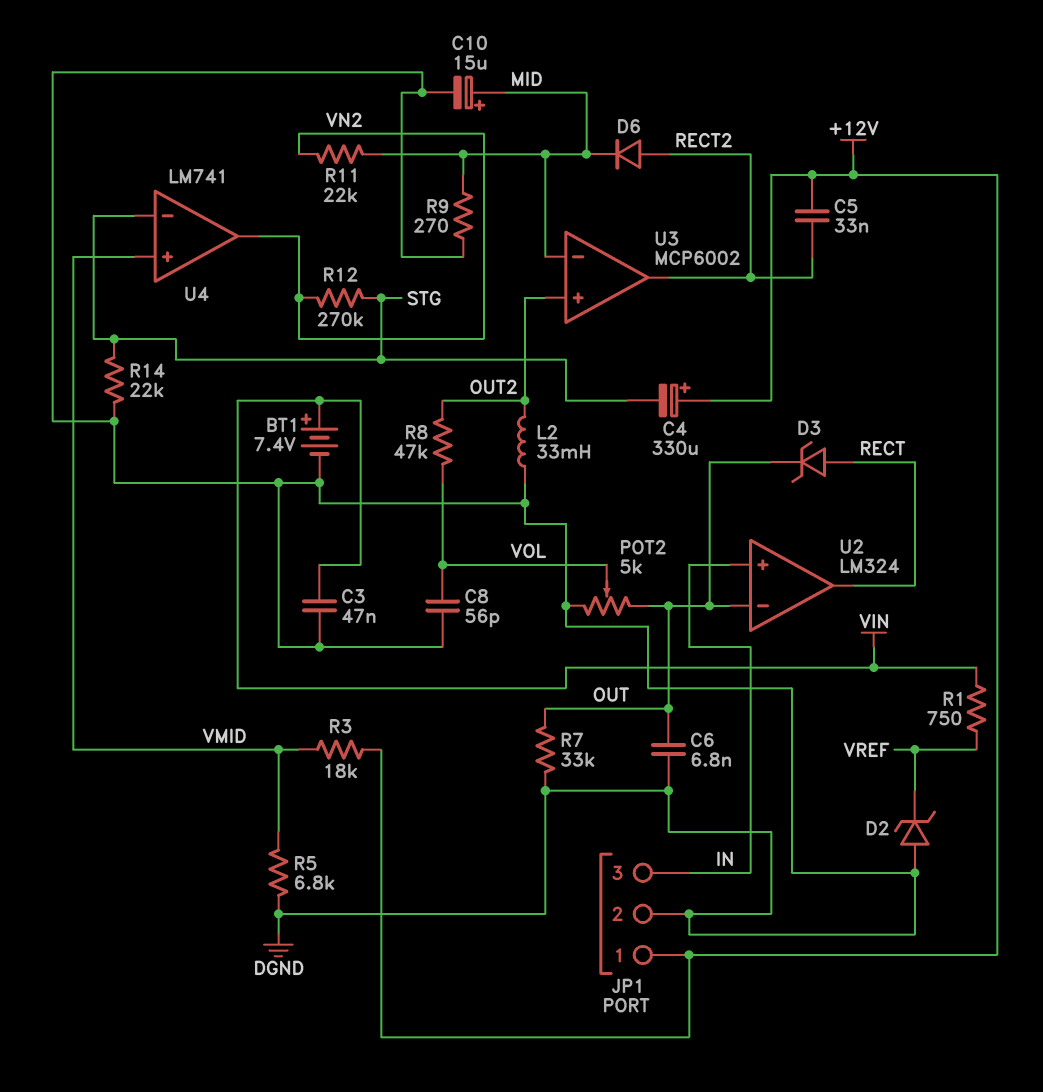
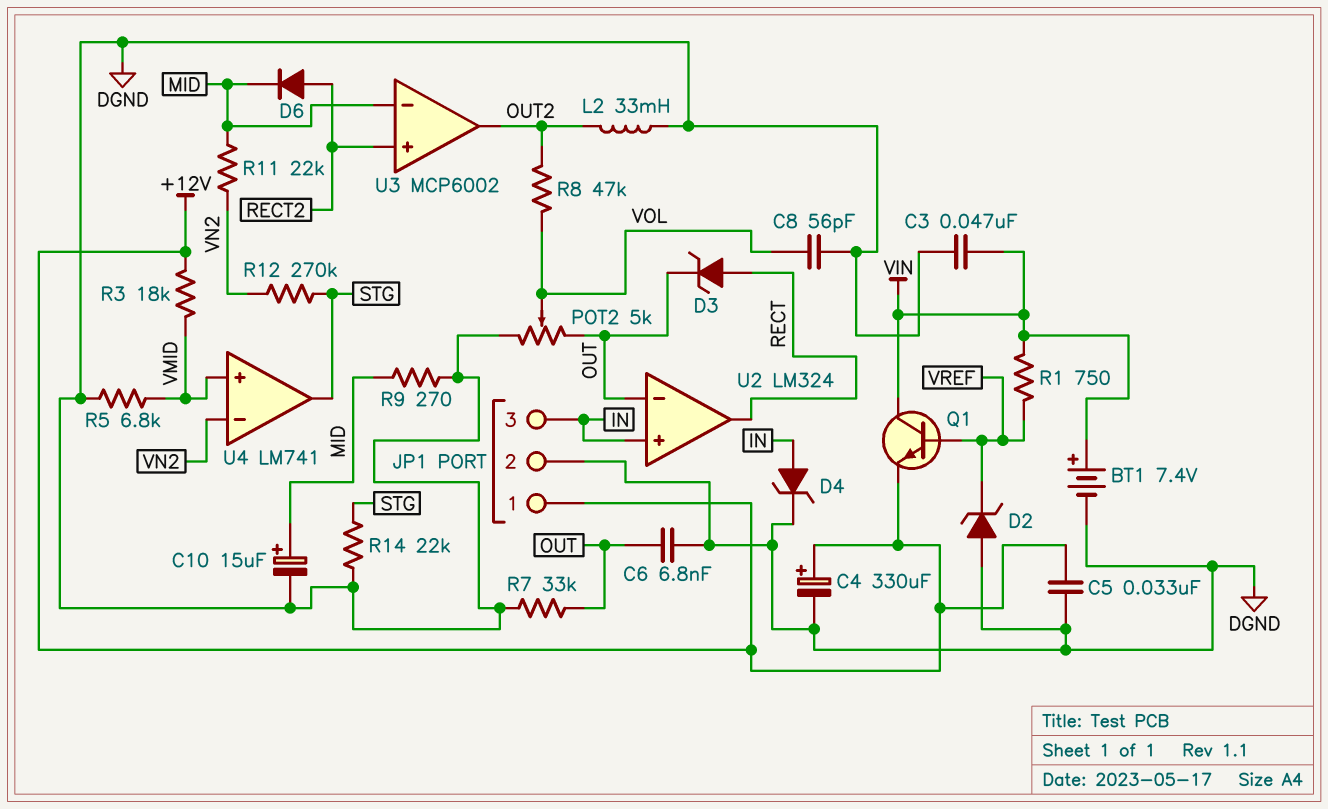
C4: 330uF (plus +12V, minus STG) -> 330uF (plus +12V, minus DGND)
C5: 33nF (+12V, RECT2) -> 33nF (+12V, DGND)
D4: none -> zener (A IN, K DGND)
Q1: none -> NPN (B VREF, C VIN, E +12V)
U3 pin in+: OUT2 -> RECT2
U3 pin out: RECT2 -> OUT2
U4 pin in-: STG -> VN2
U4 pin out: VN2 -> STG

